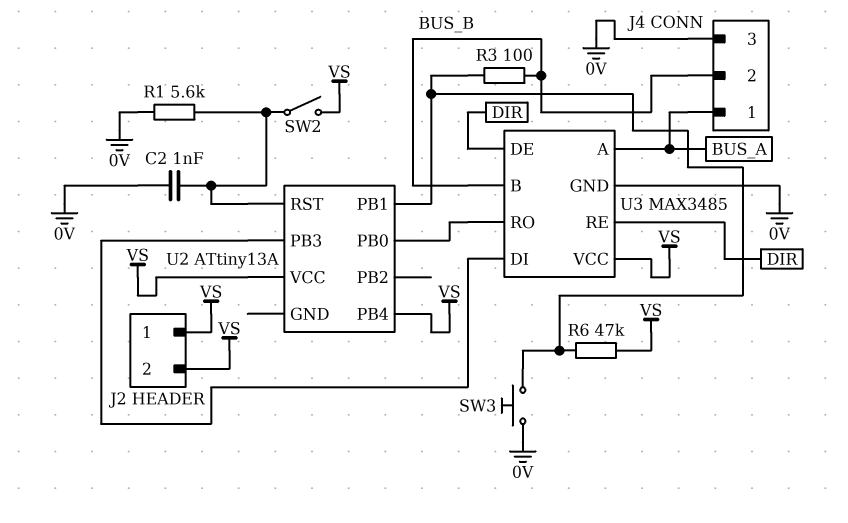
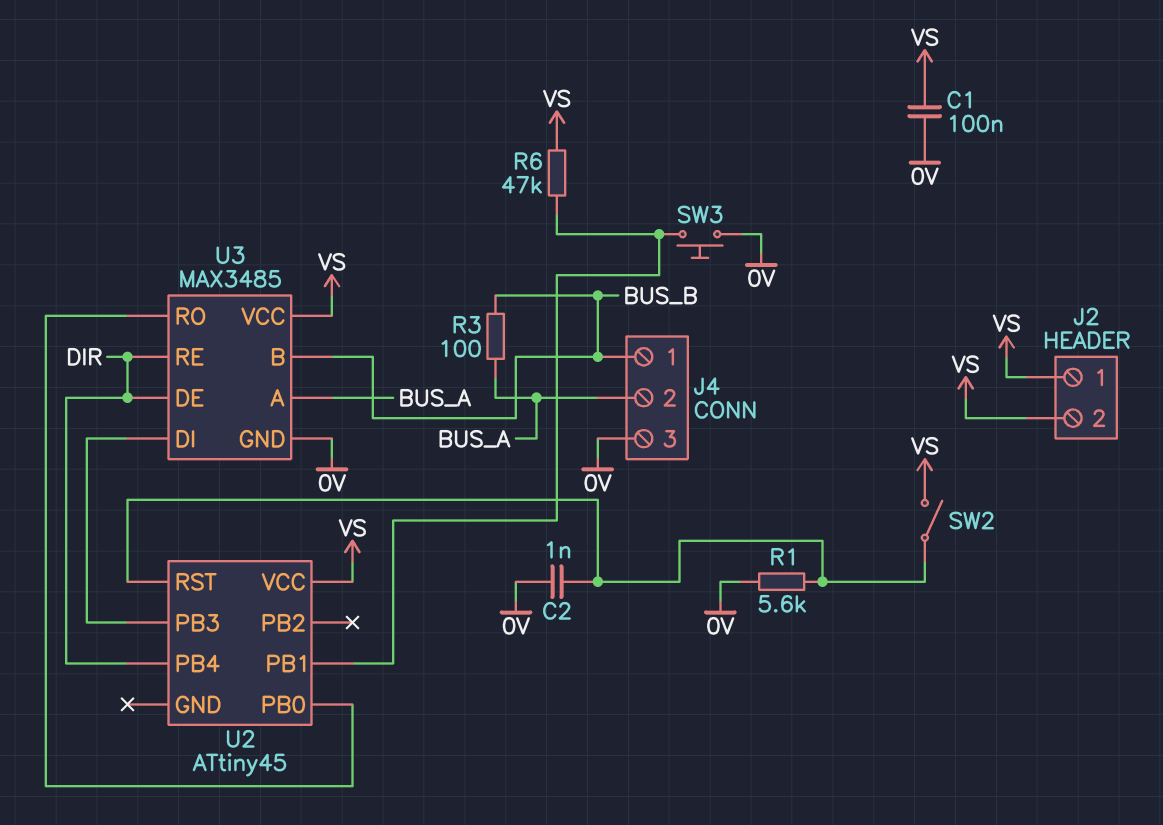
C1: none -> 100nF (0V, VS)
J4 pin 1: BUS_A -> BUS_B
J4 pin 2: BUS_B -> BUS_A
R3: 100 (BUS_B, U2/PB1) -> 100 (BUS_A, BUS_B)
U2: ATtiny13A -> ATtiny45
U2 pin PB4: VS -> DIR

